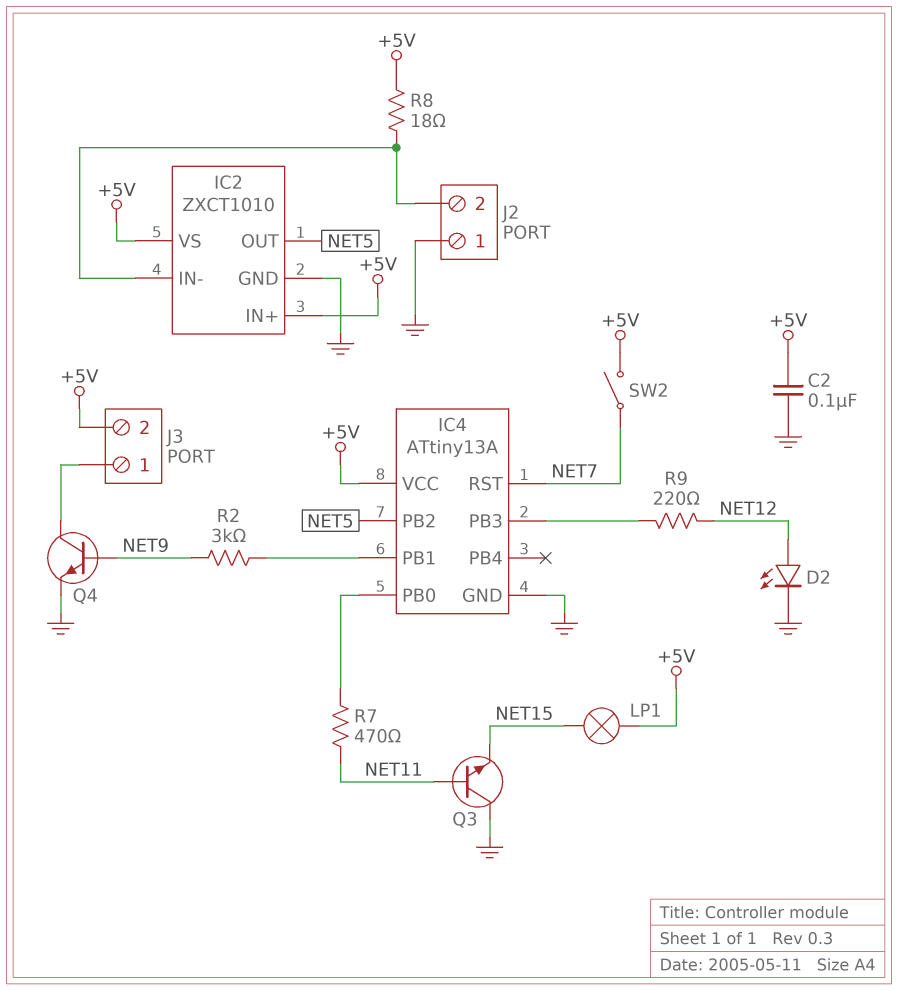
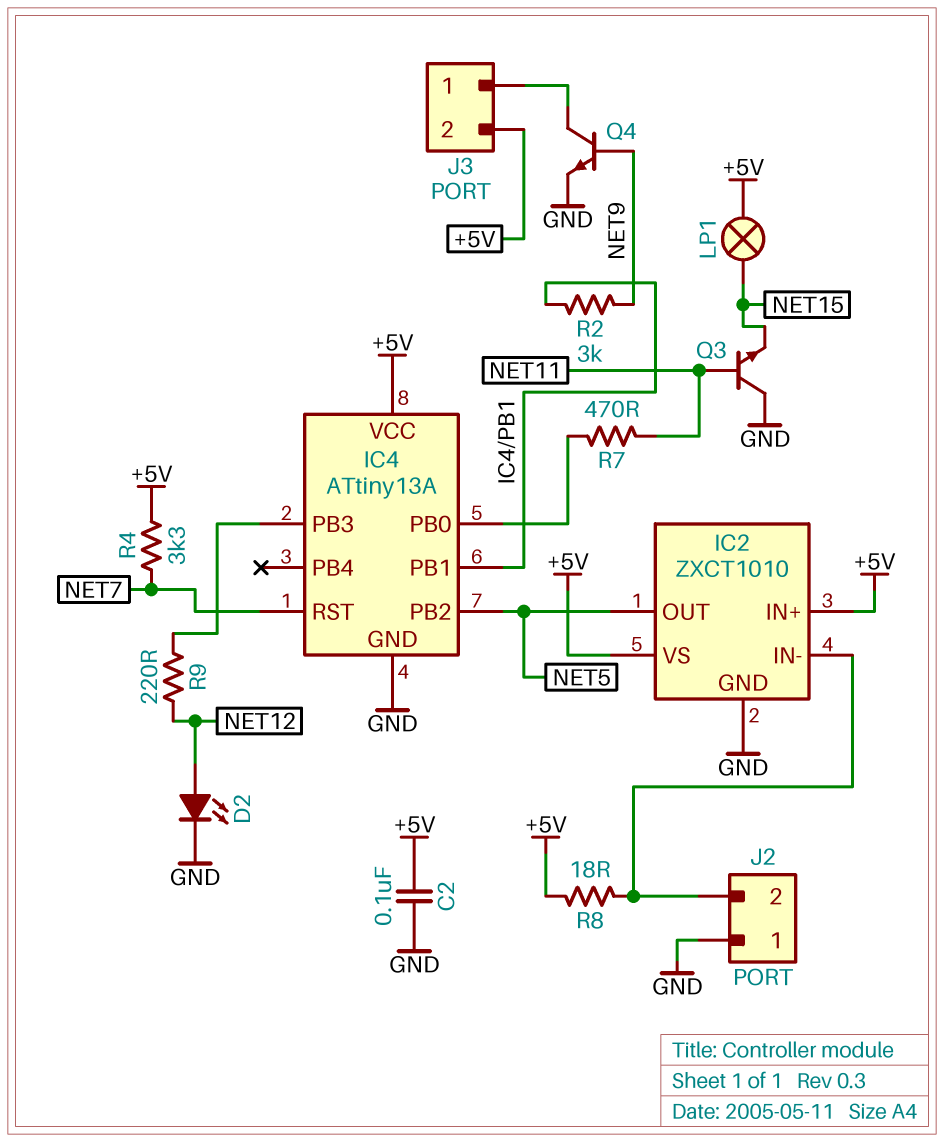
R4: none -> 3.3k (+5V, NET7)
SW2: switch (+5V, NET7) -> none

